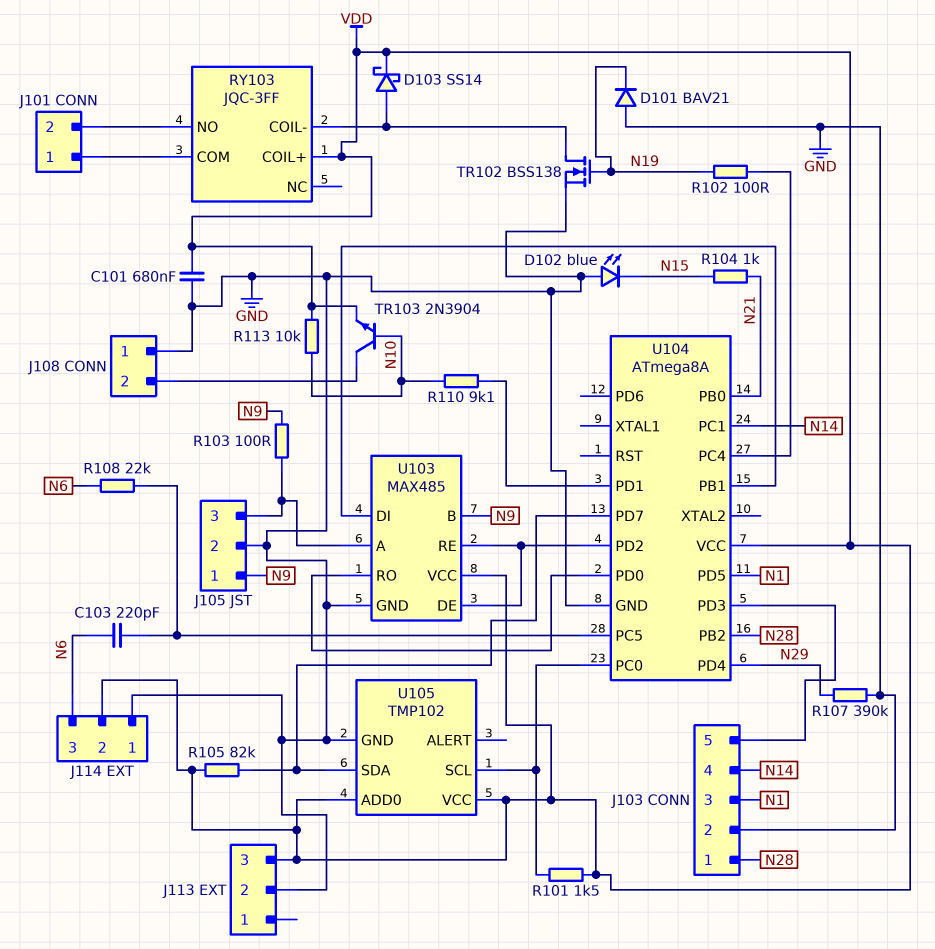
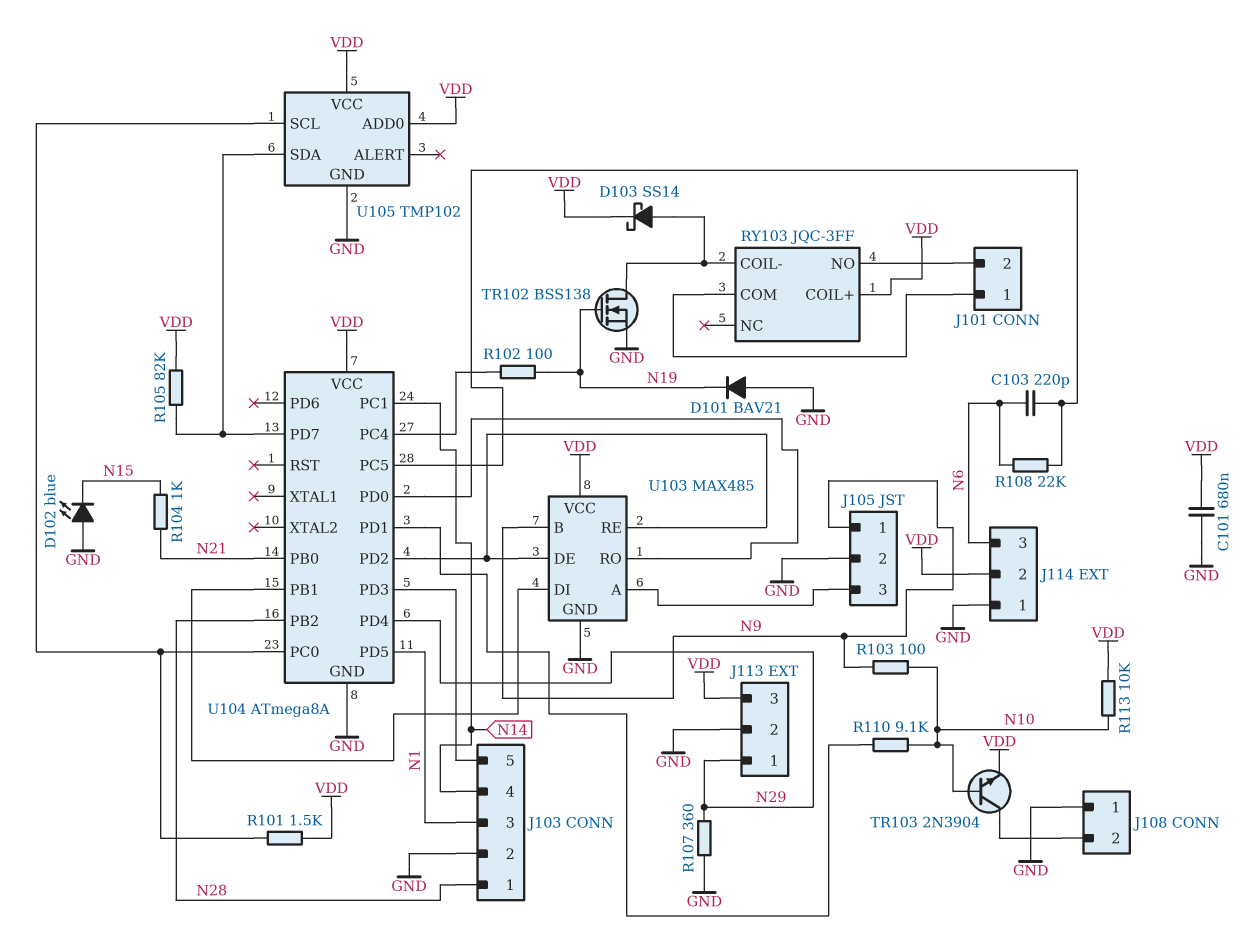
J113 pin 1: none -> N29
R103: 100 (J105/3, N9) -> 100 (N9, N10)
R107: 390k (GND, N29) -> 360 (GND, N29)

